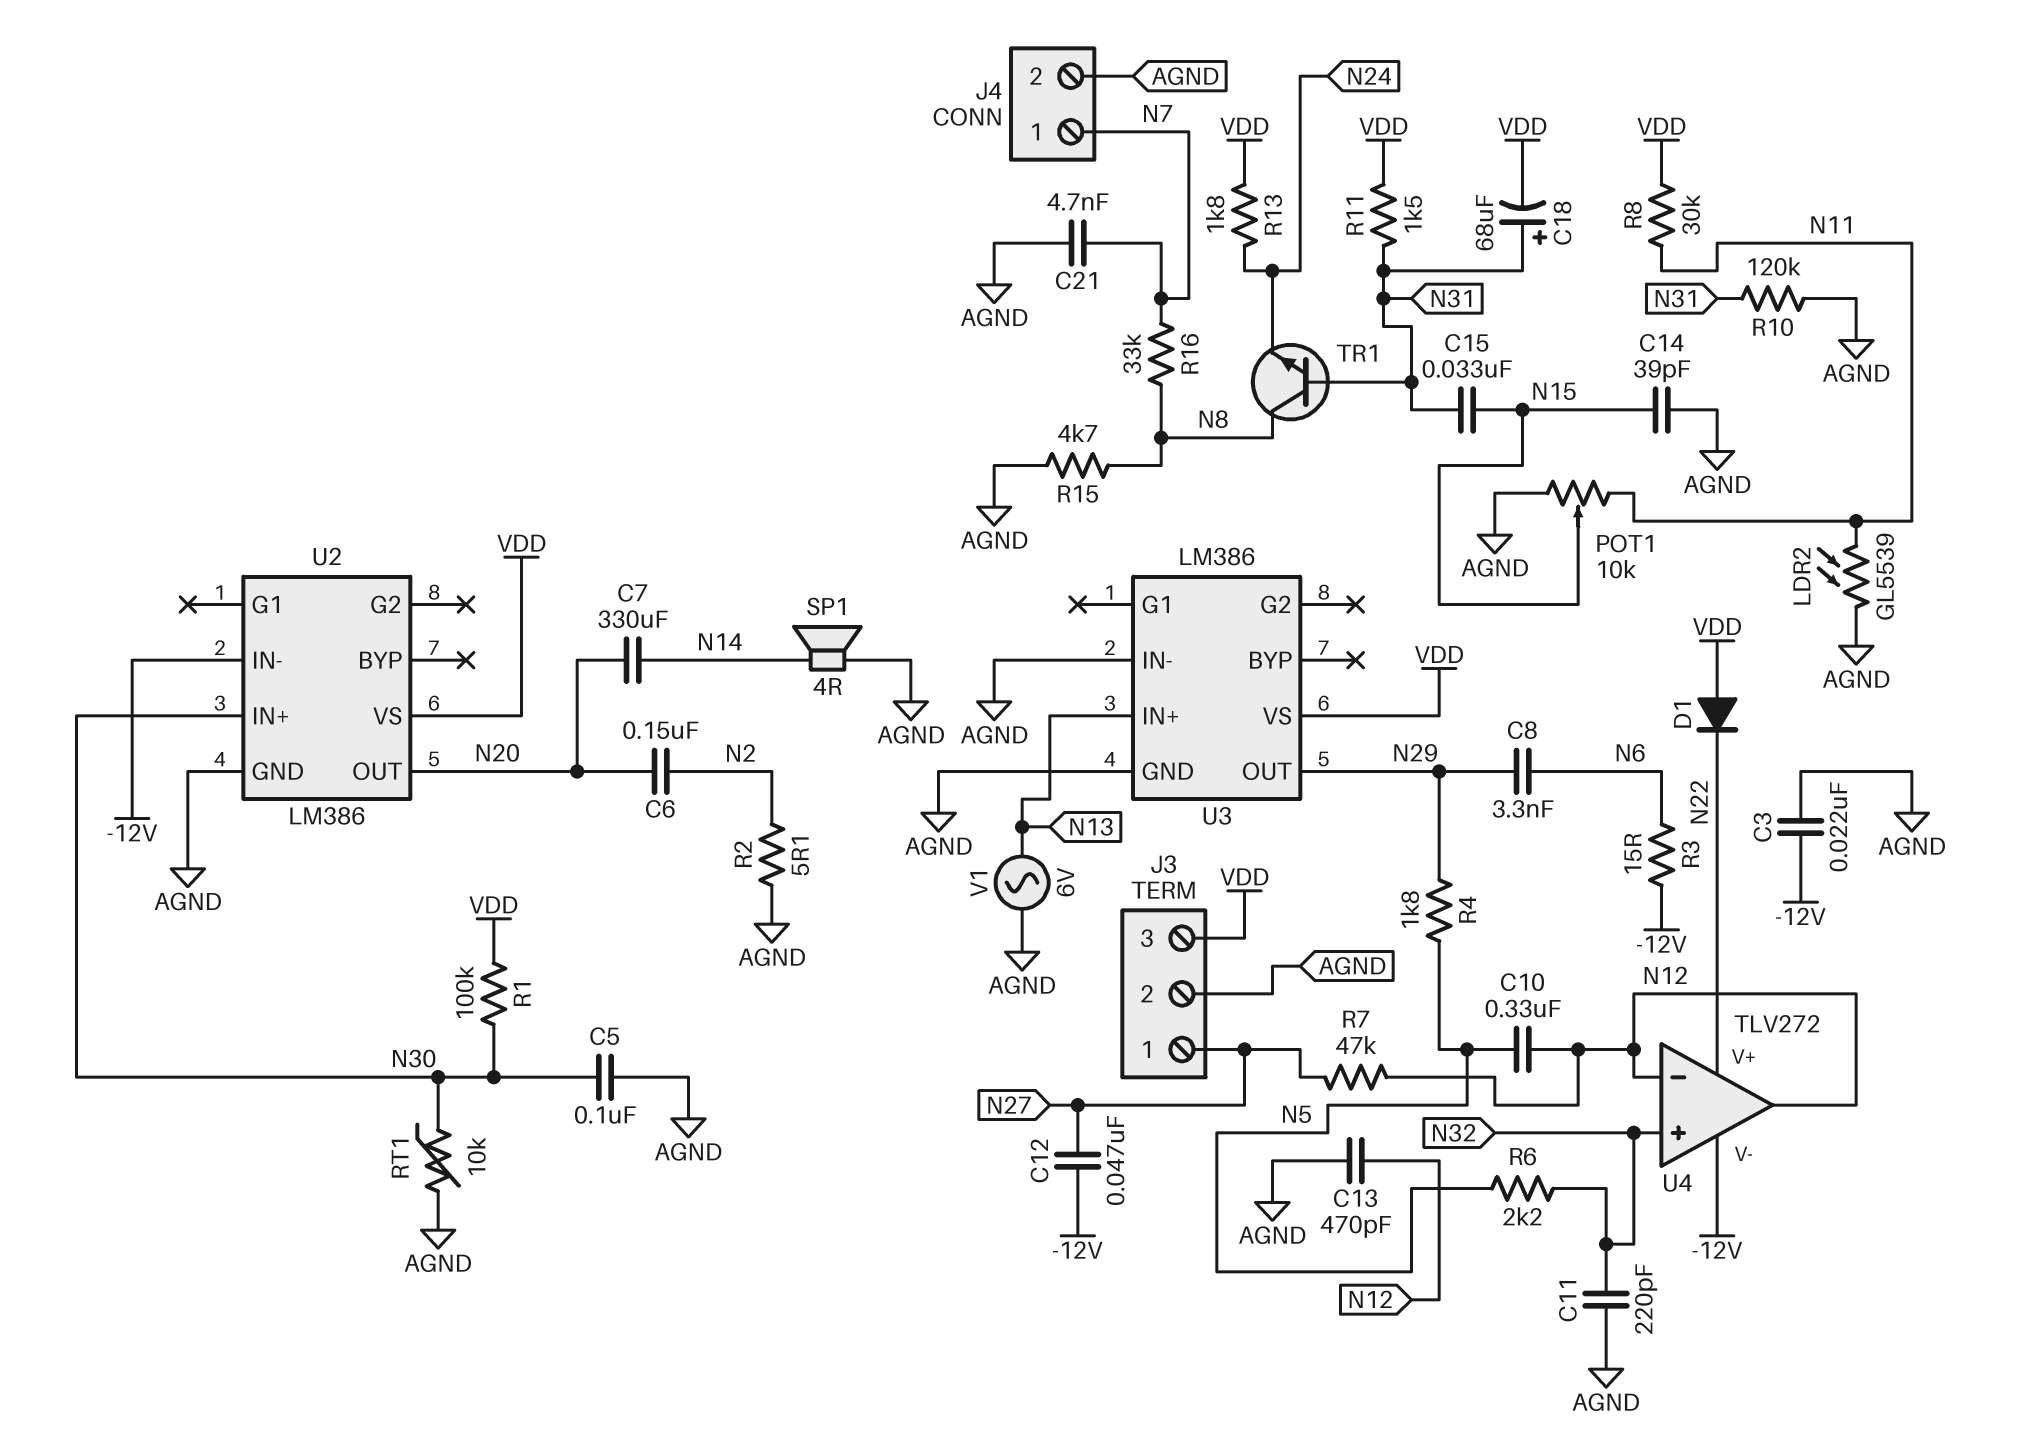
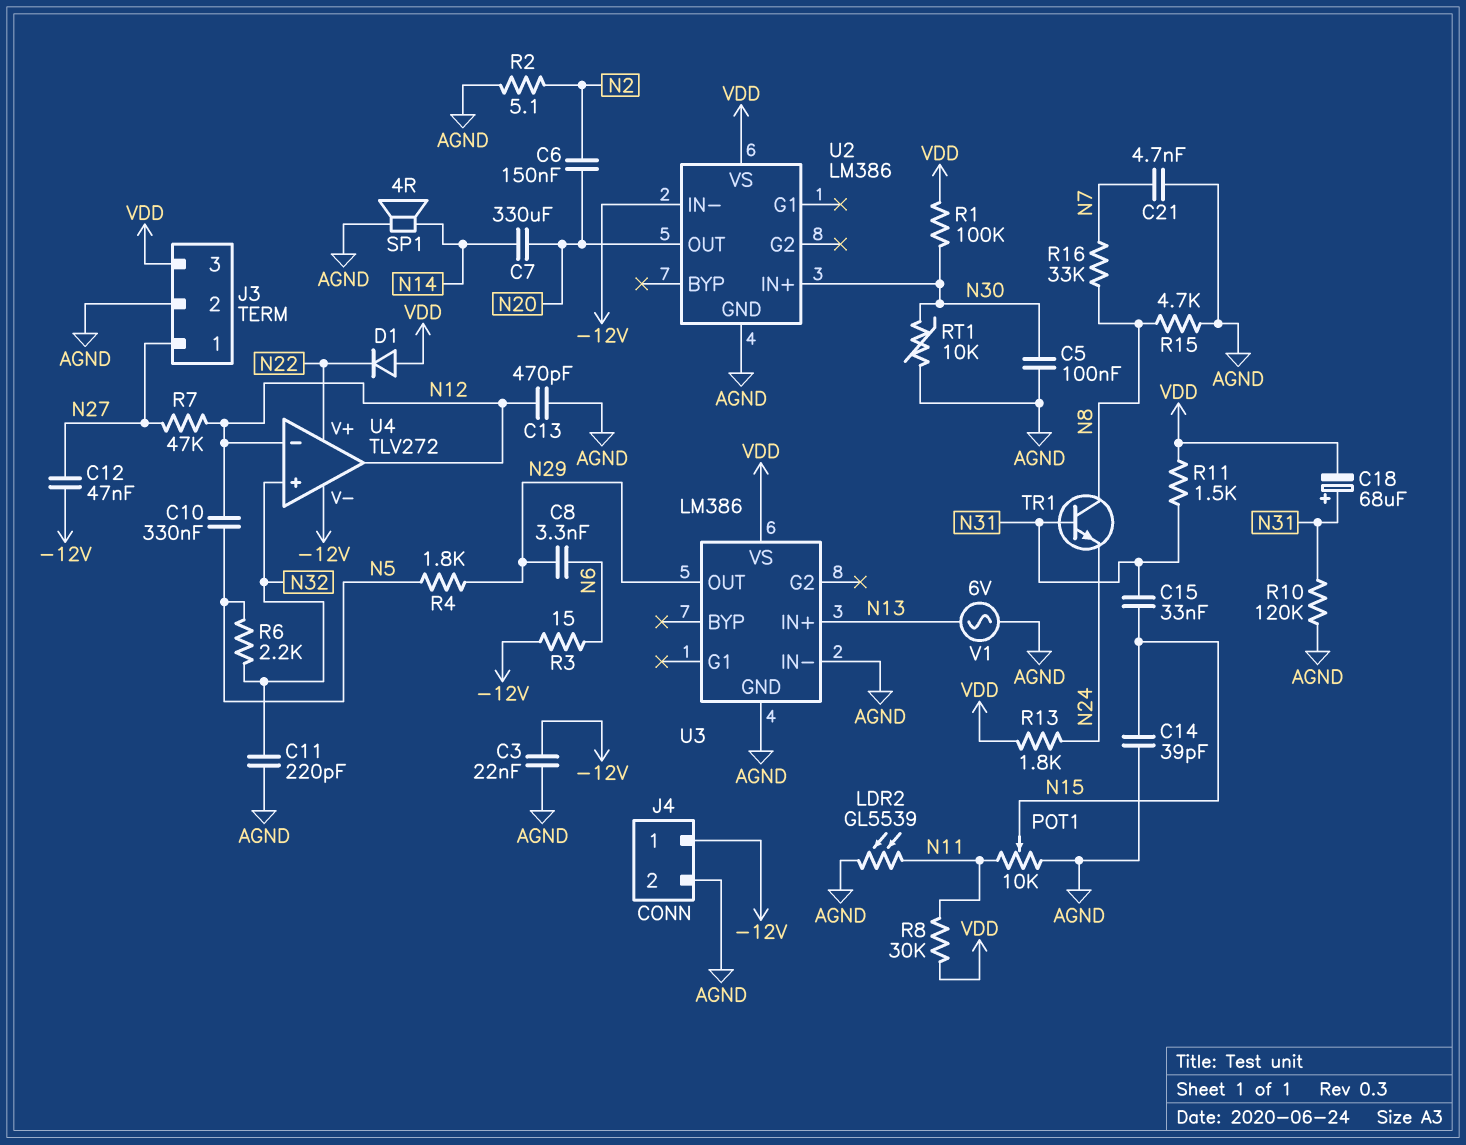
J4 pin 1: N7 -> -12V

